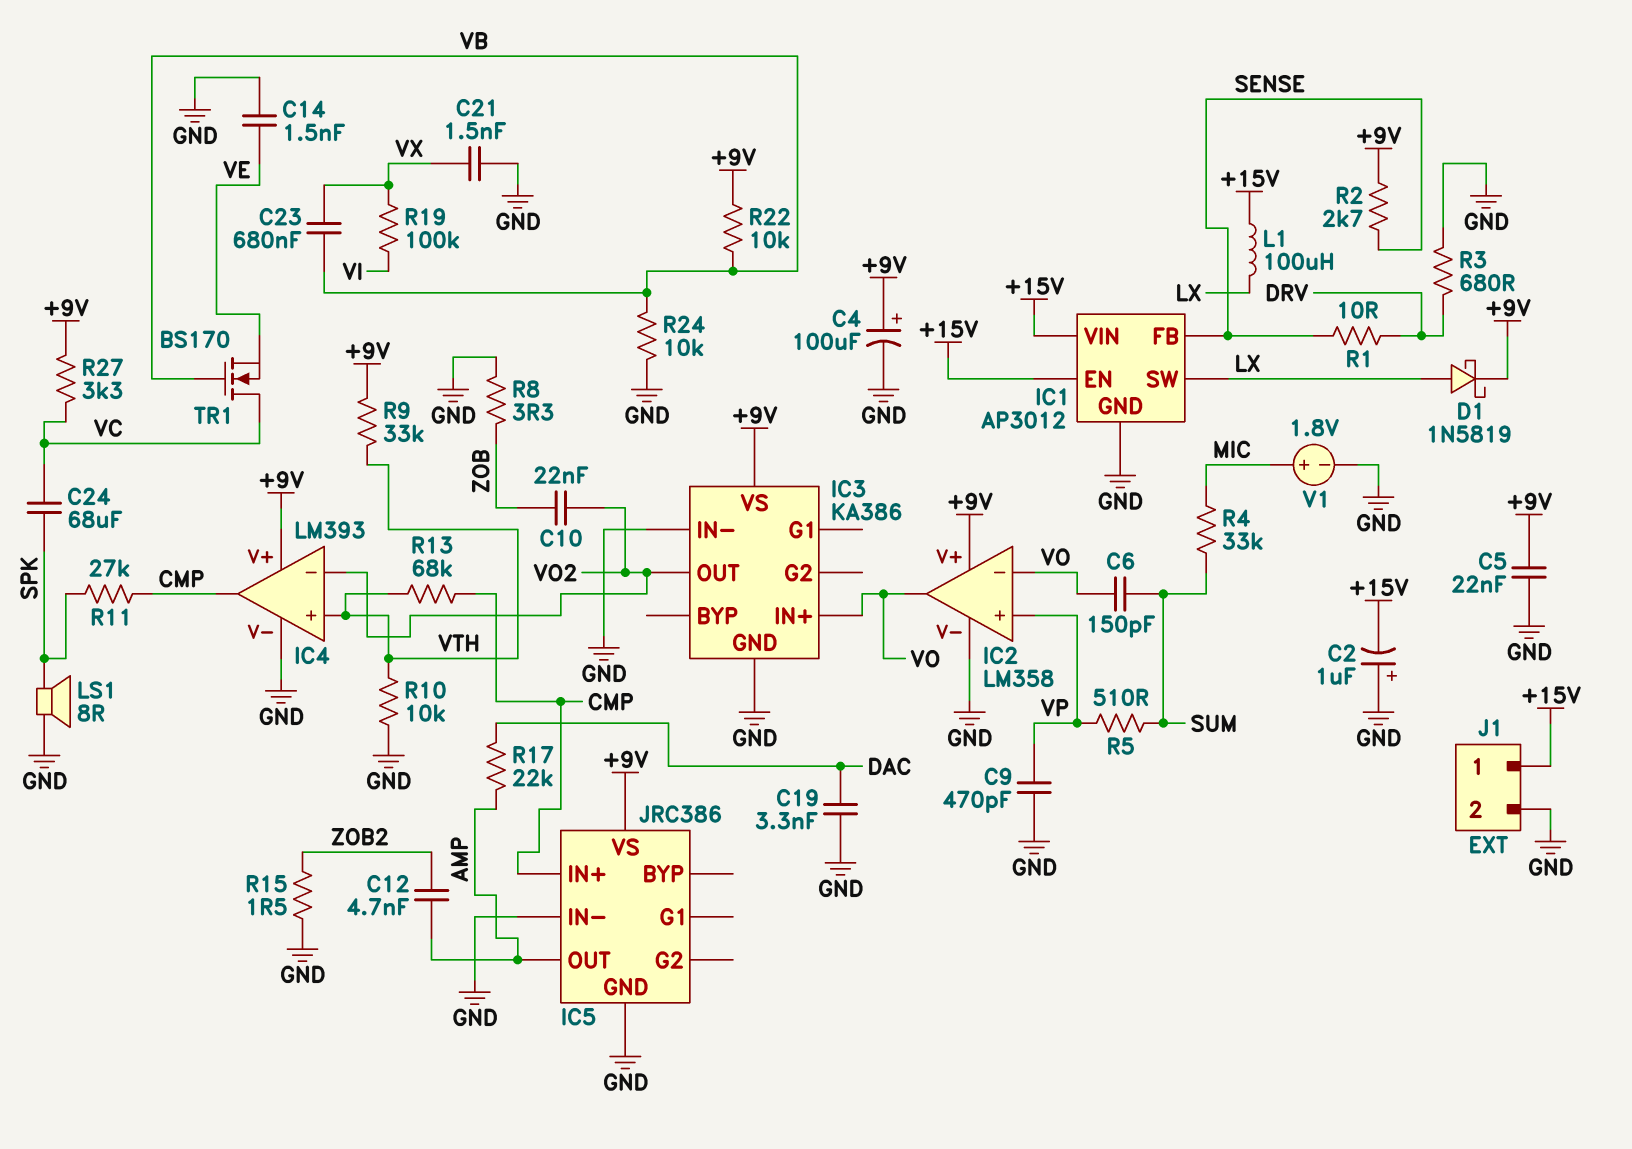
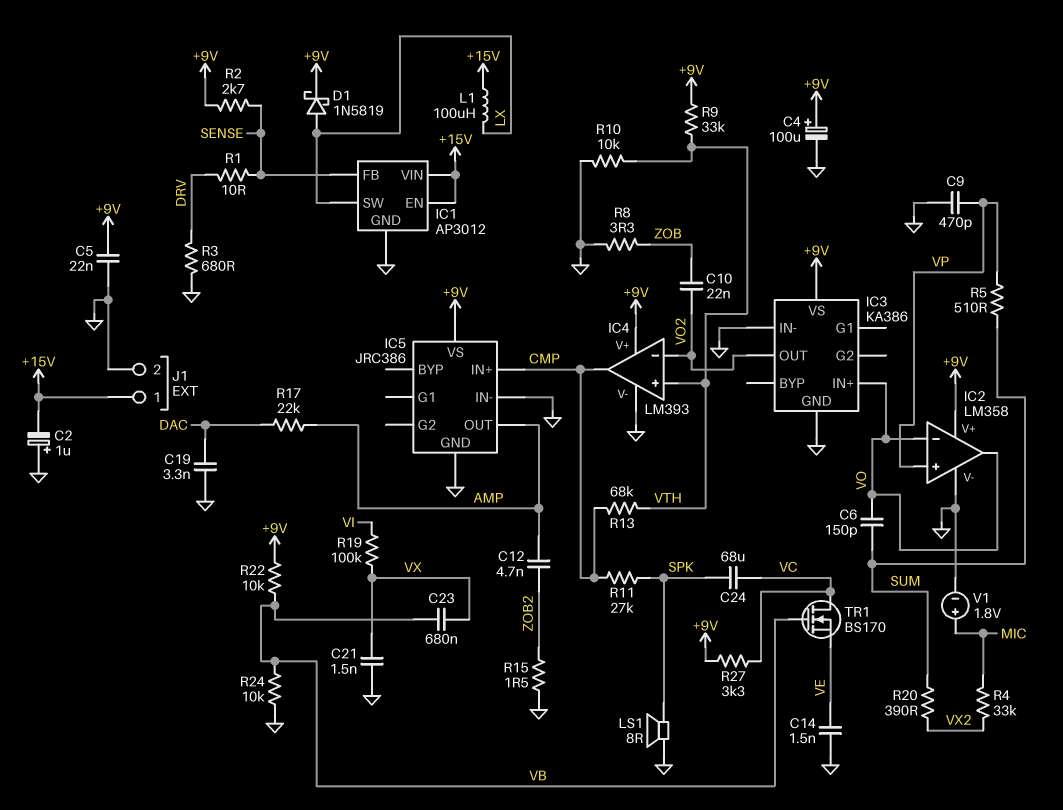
R4: 33k (MIC, SUM) -> 33k (MIC, VX2)
R20: none -> 390 (SUM, VX2)

